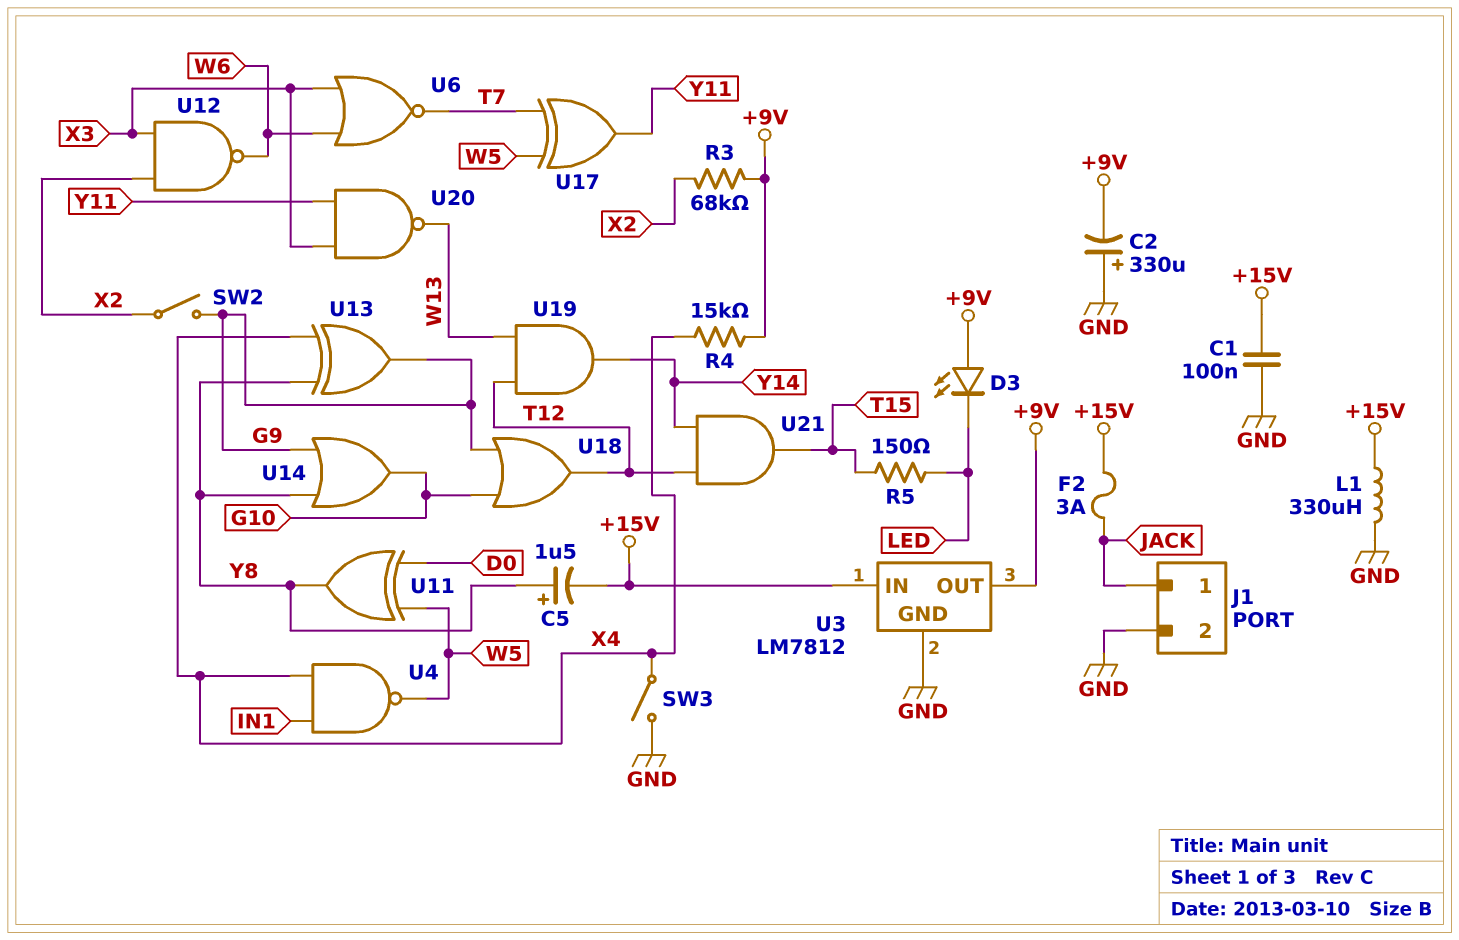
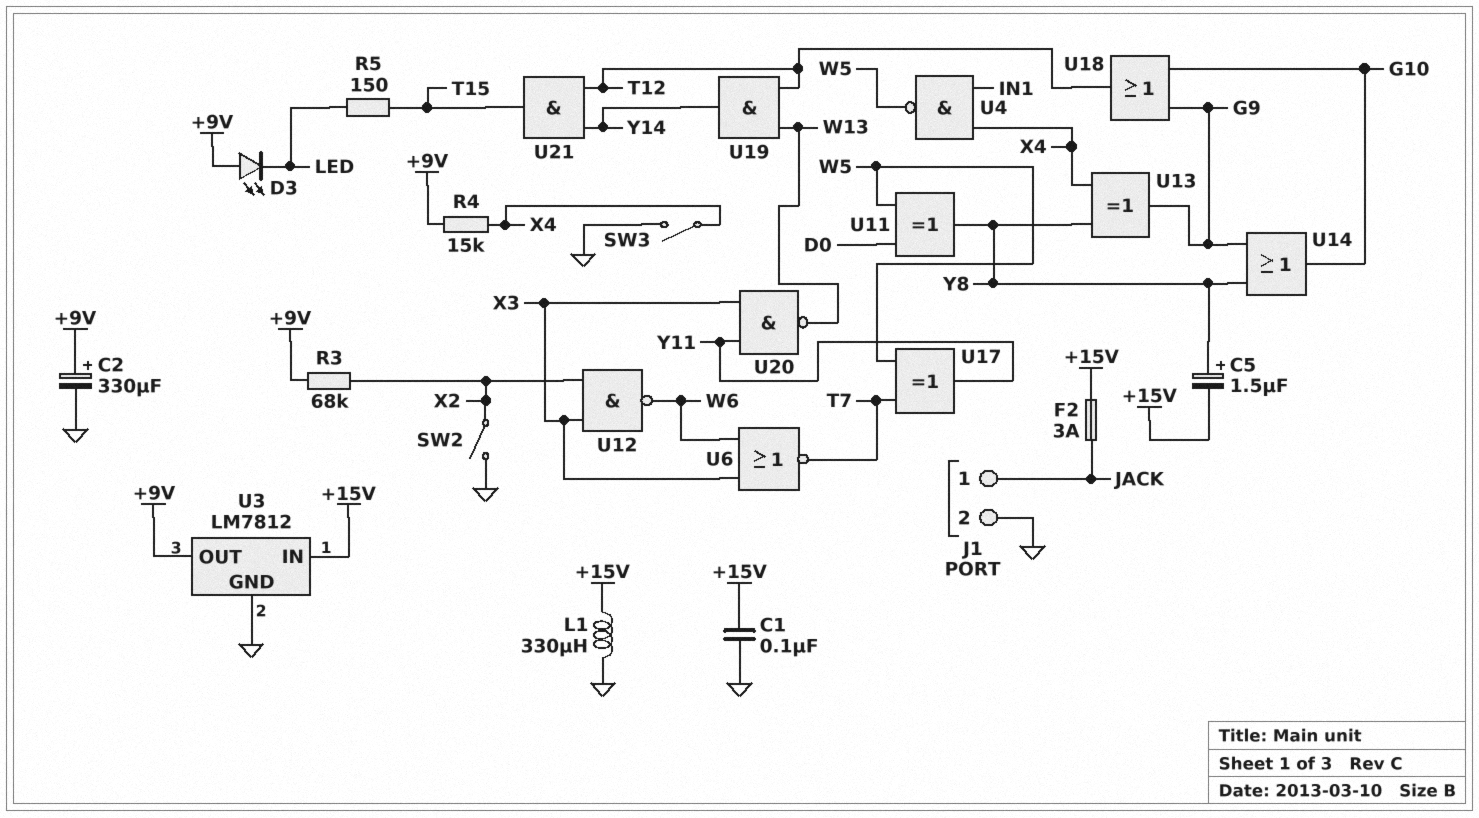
C2: 330uF (plus GND, minus +9V) -> 330uF (plus +9V, minus GND)
SW2: switch (G9, X2) -> switch (GND, X2)

